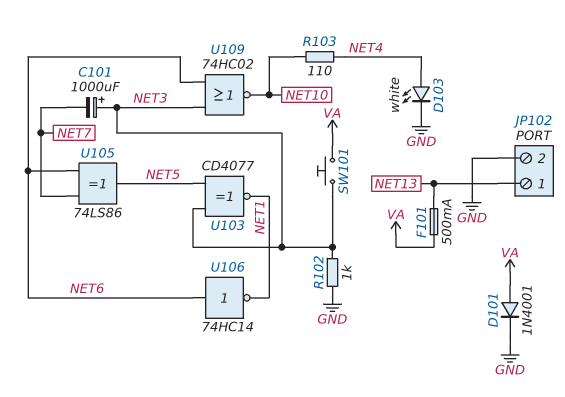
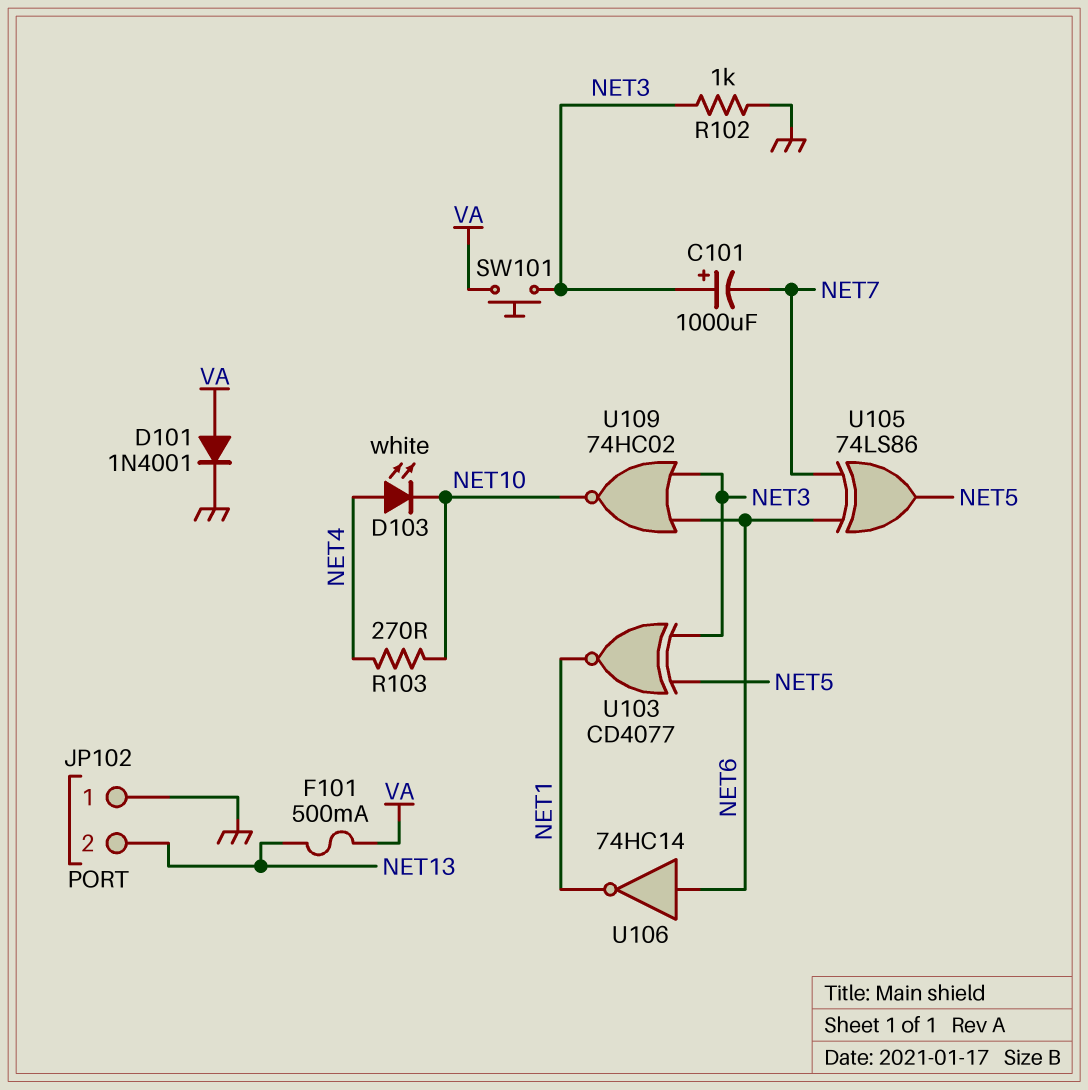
D103: LED white (A NET4, K GND) -> LED white (A NET4, K NET10)
JP102 pin 1: NET13 -> GND
JP102 pin 2: GND -> NET13
R103: 110 (NET4, NET10) -> 270 (NET4, NET10)

